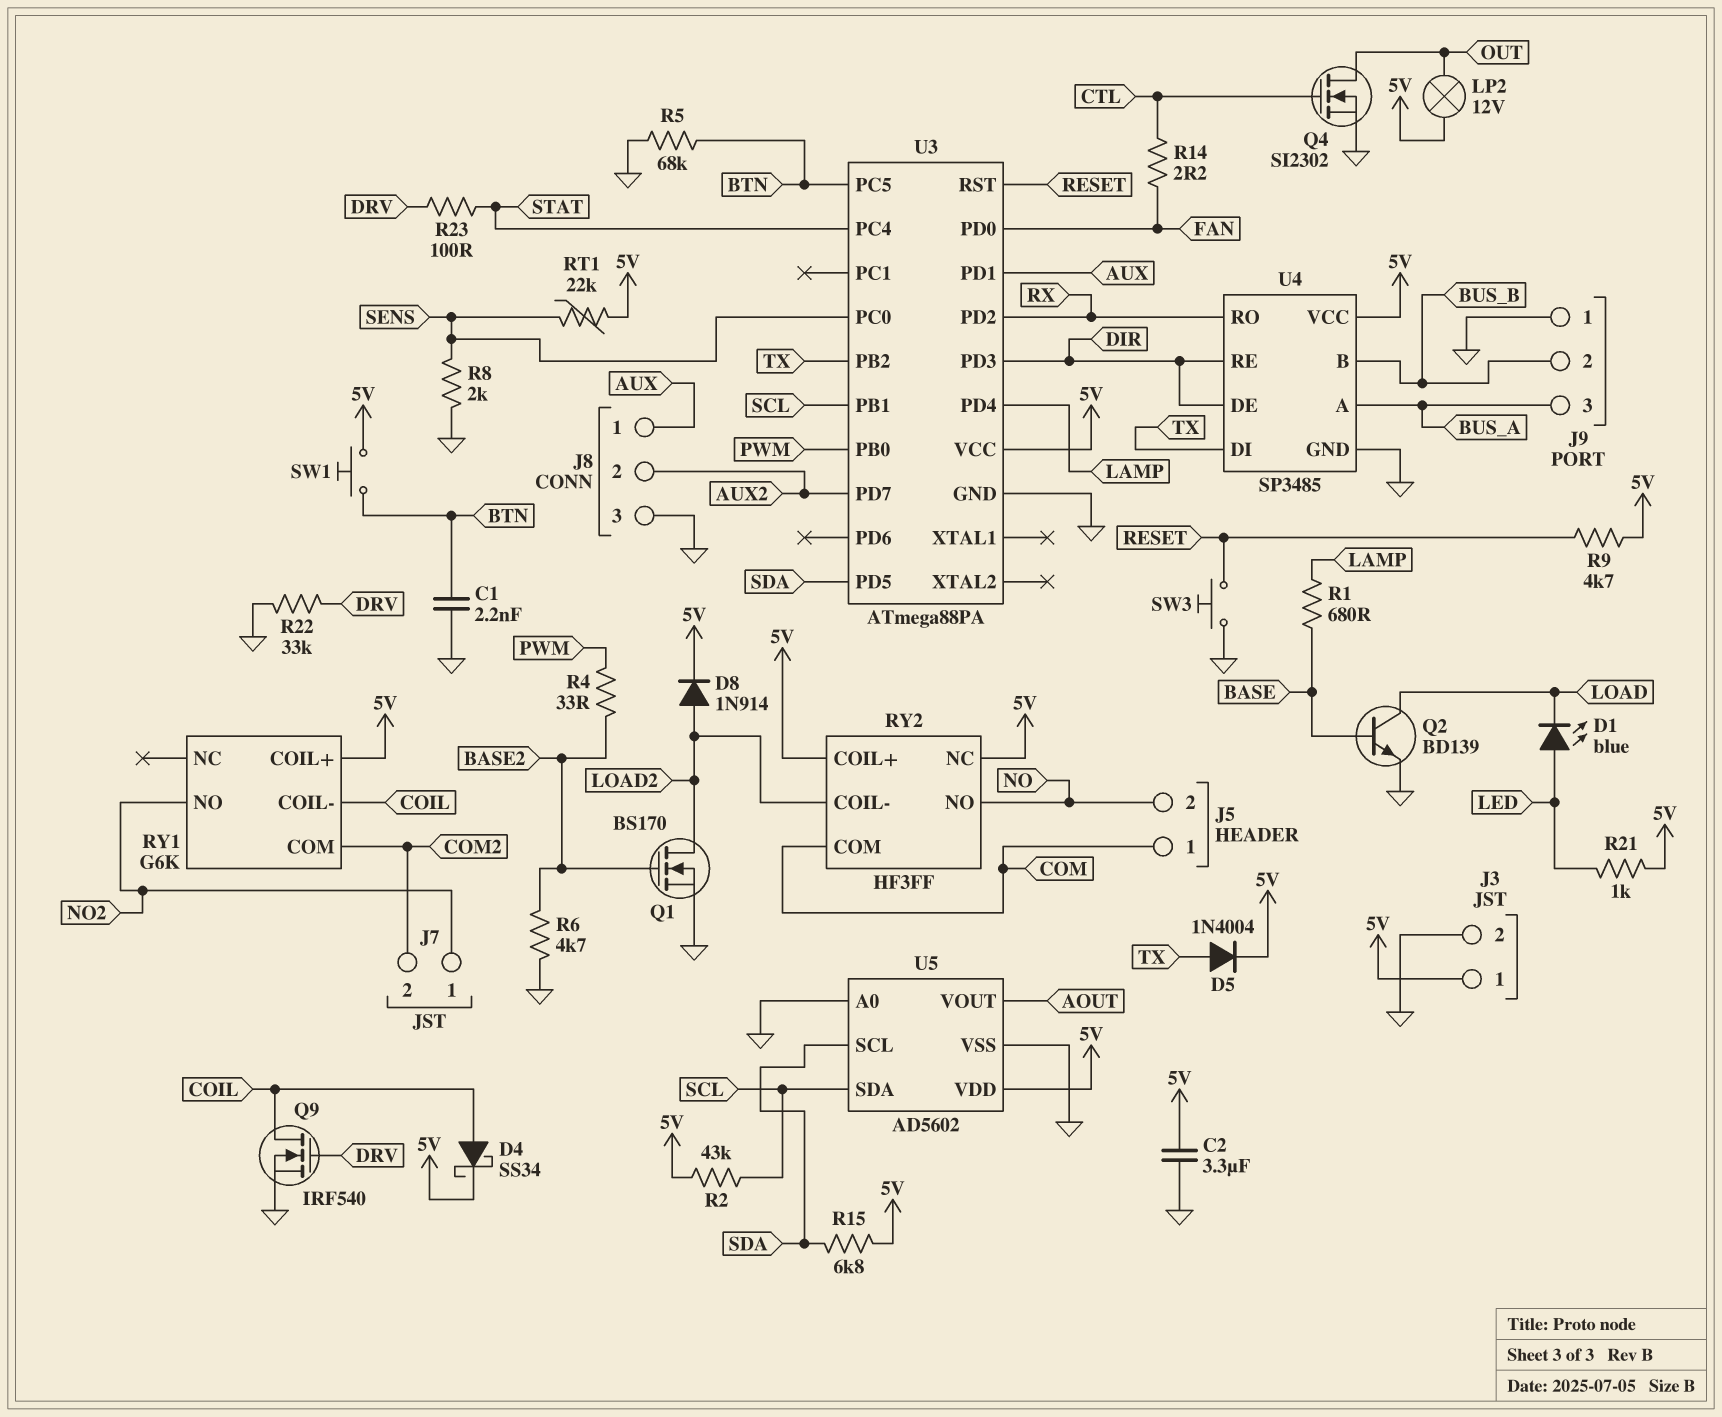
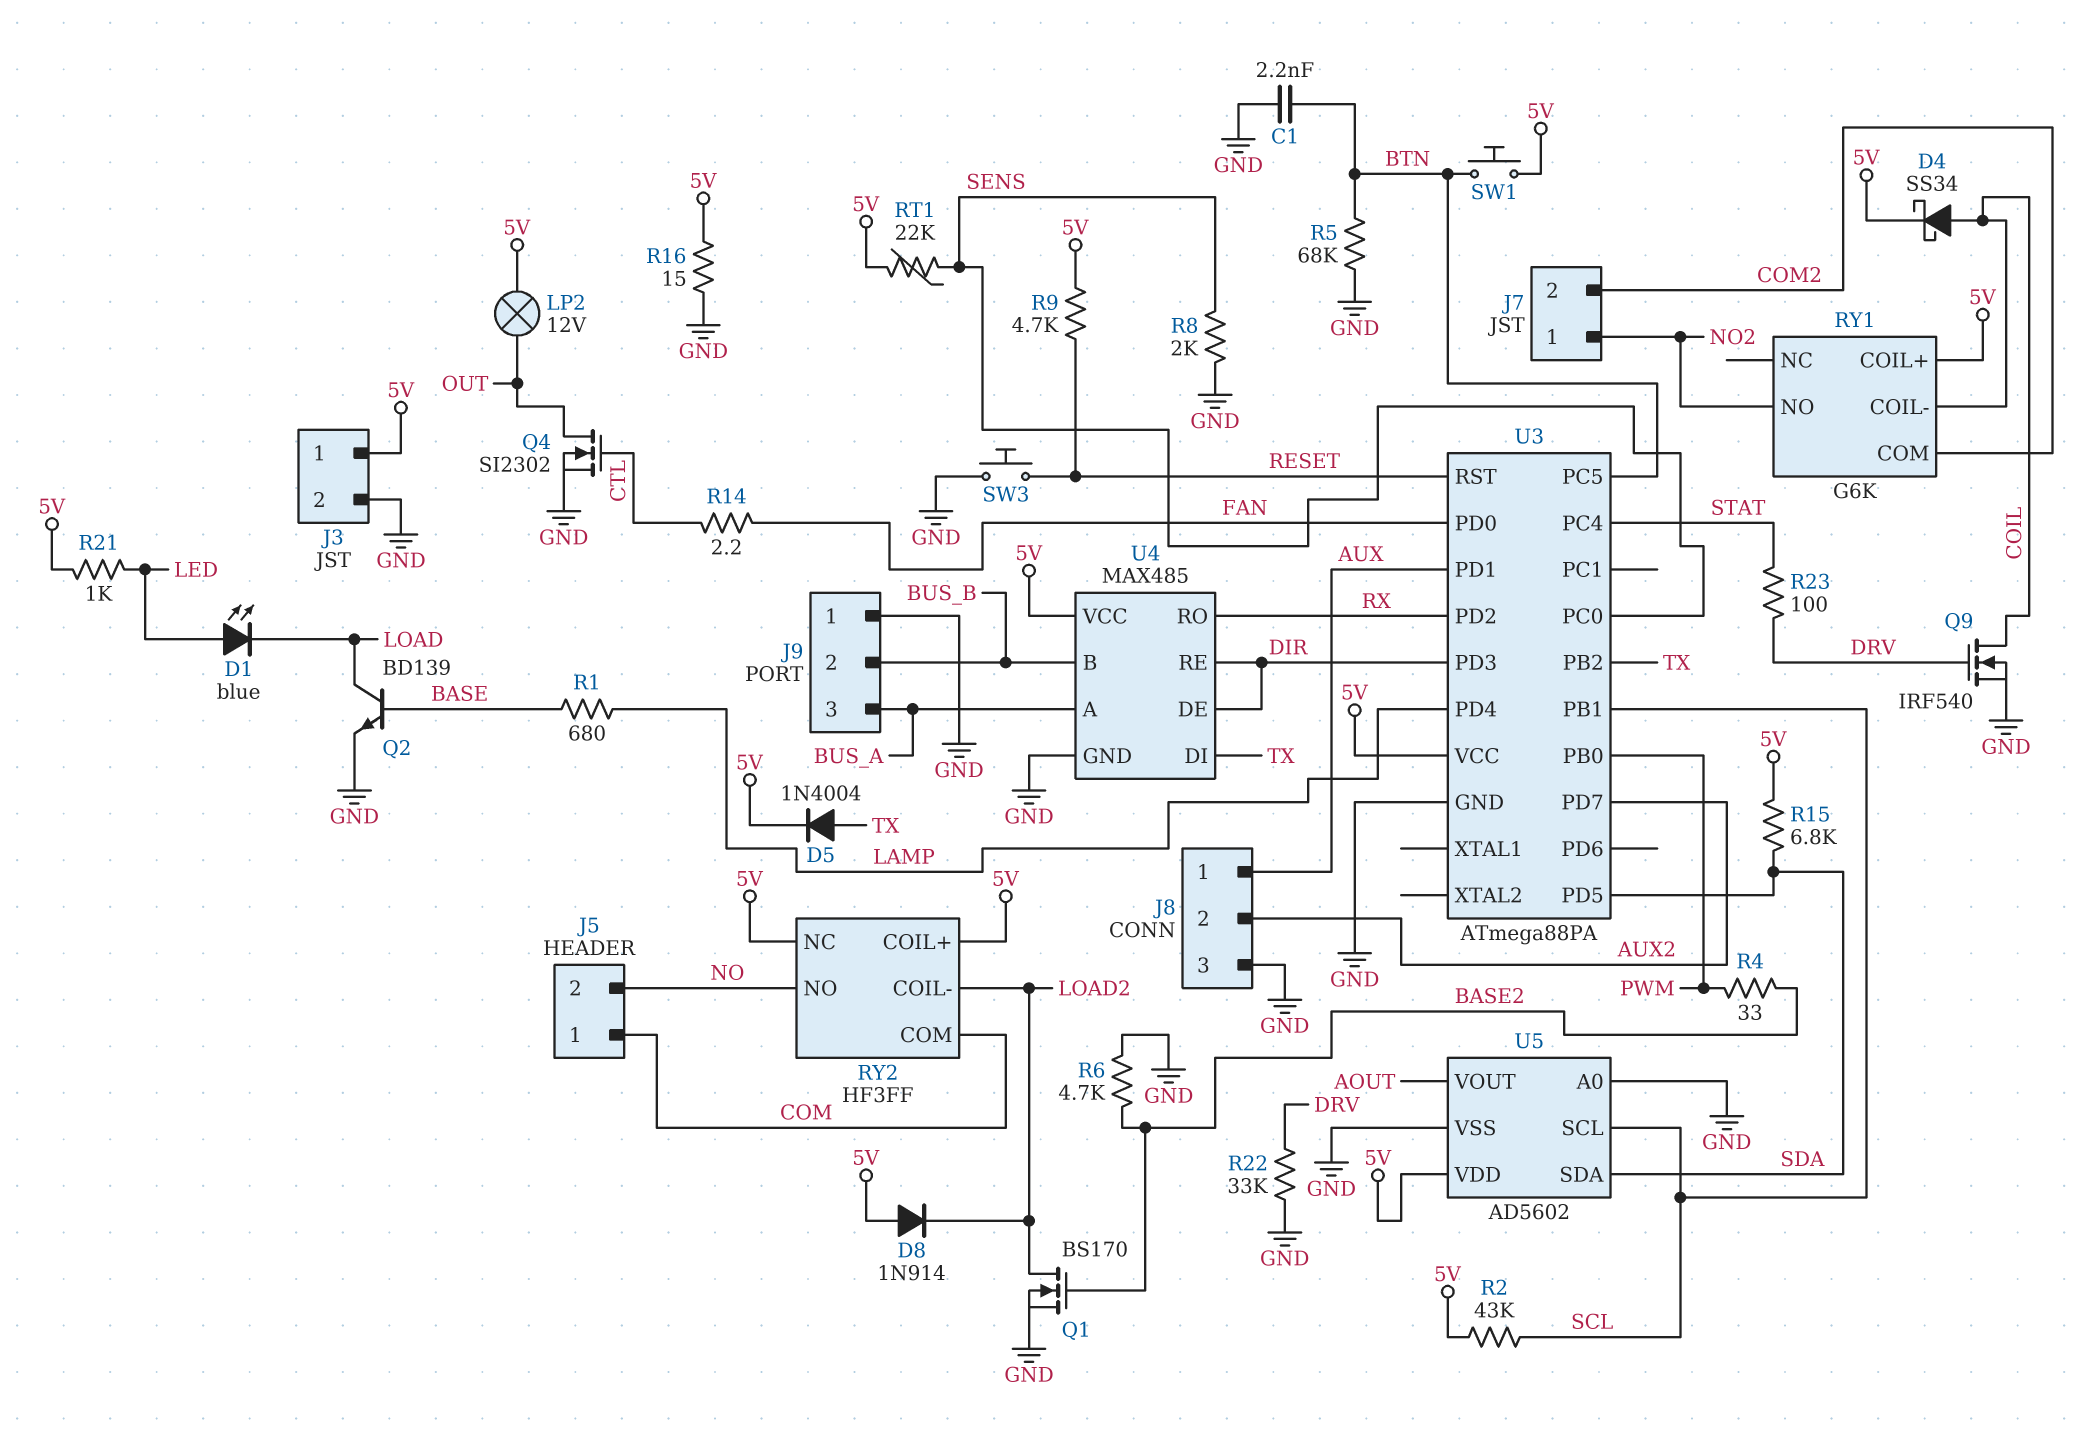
C2: 3.3uF (5V, GND) -> none
D8: diode 1N914 (A LOAD2, K 5V) -> diode 1N914 (A 5V, K LOAD2)
R16: none -> 15 (5V, GND)
U4: SP3485 -> MAX485
U5 pin SCL: SDA -> SCL
U5 pin SDA: SCL -> SDA

